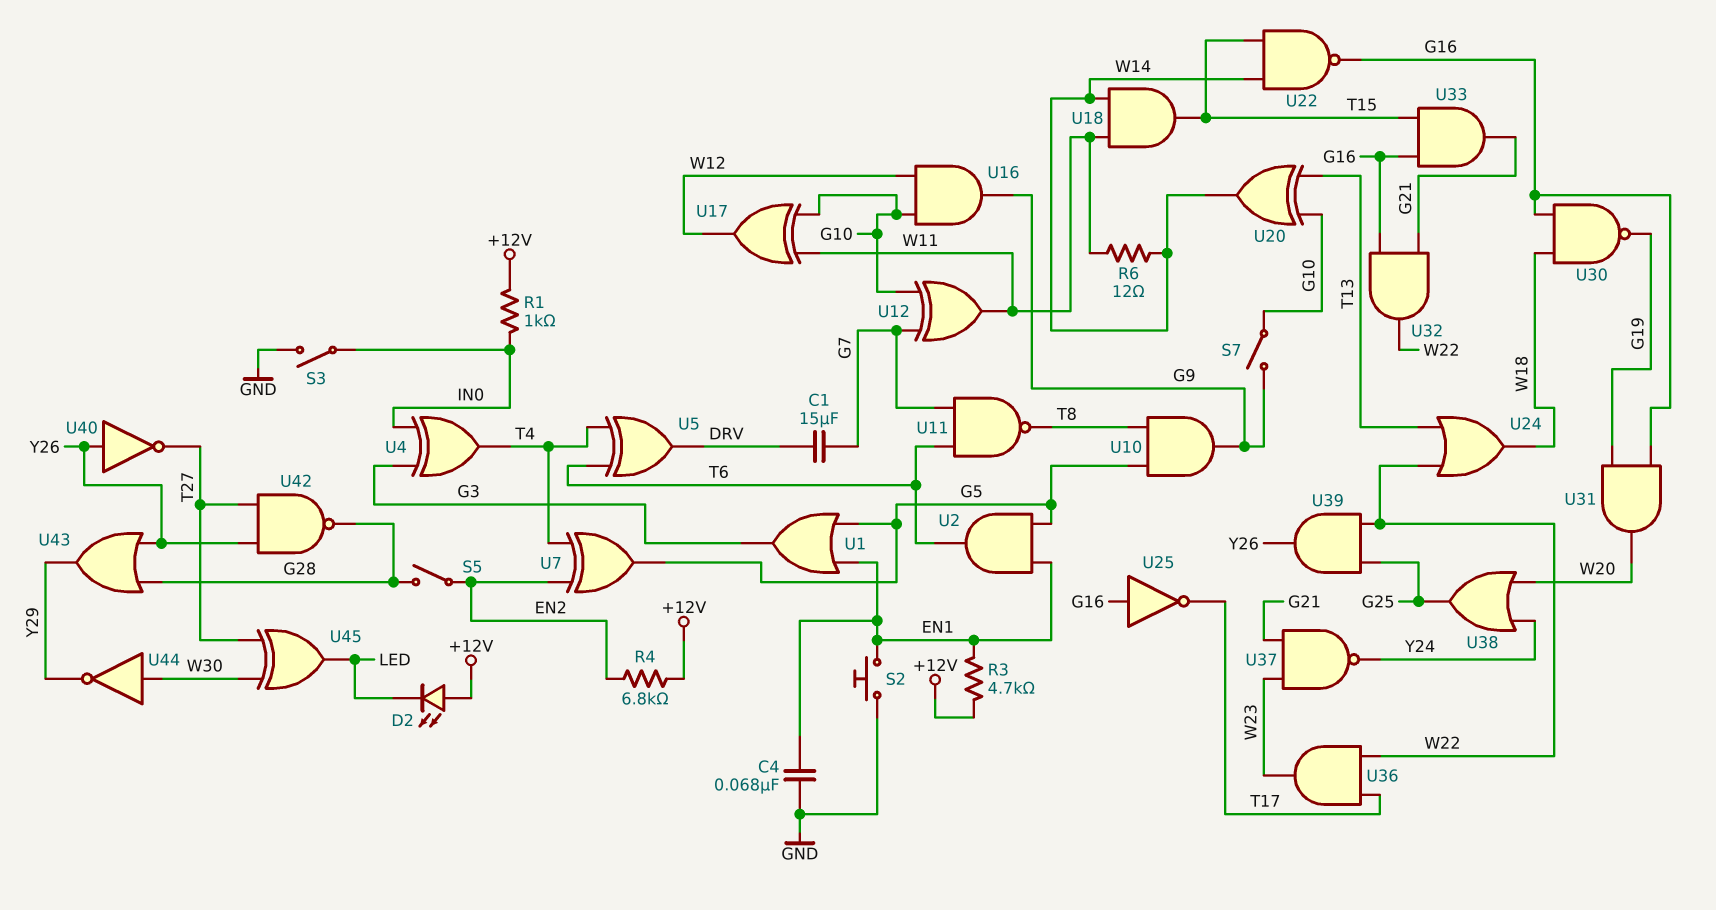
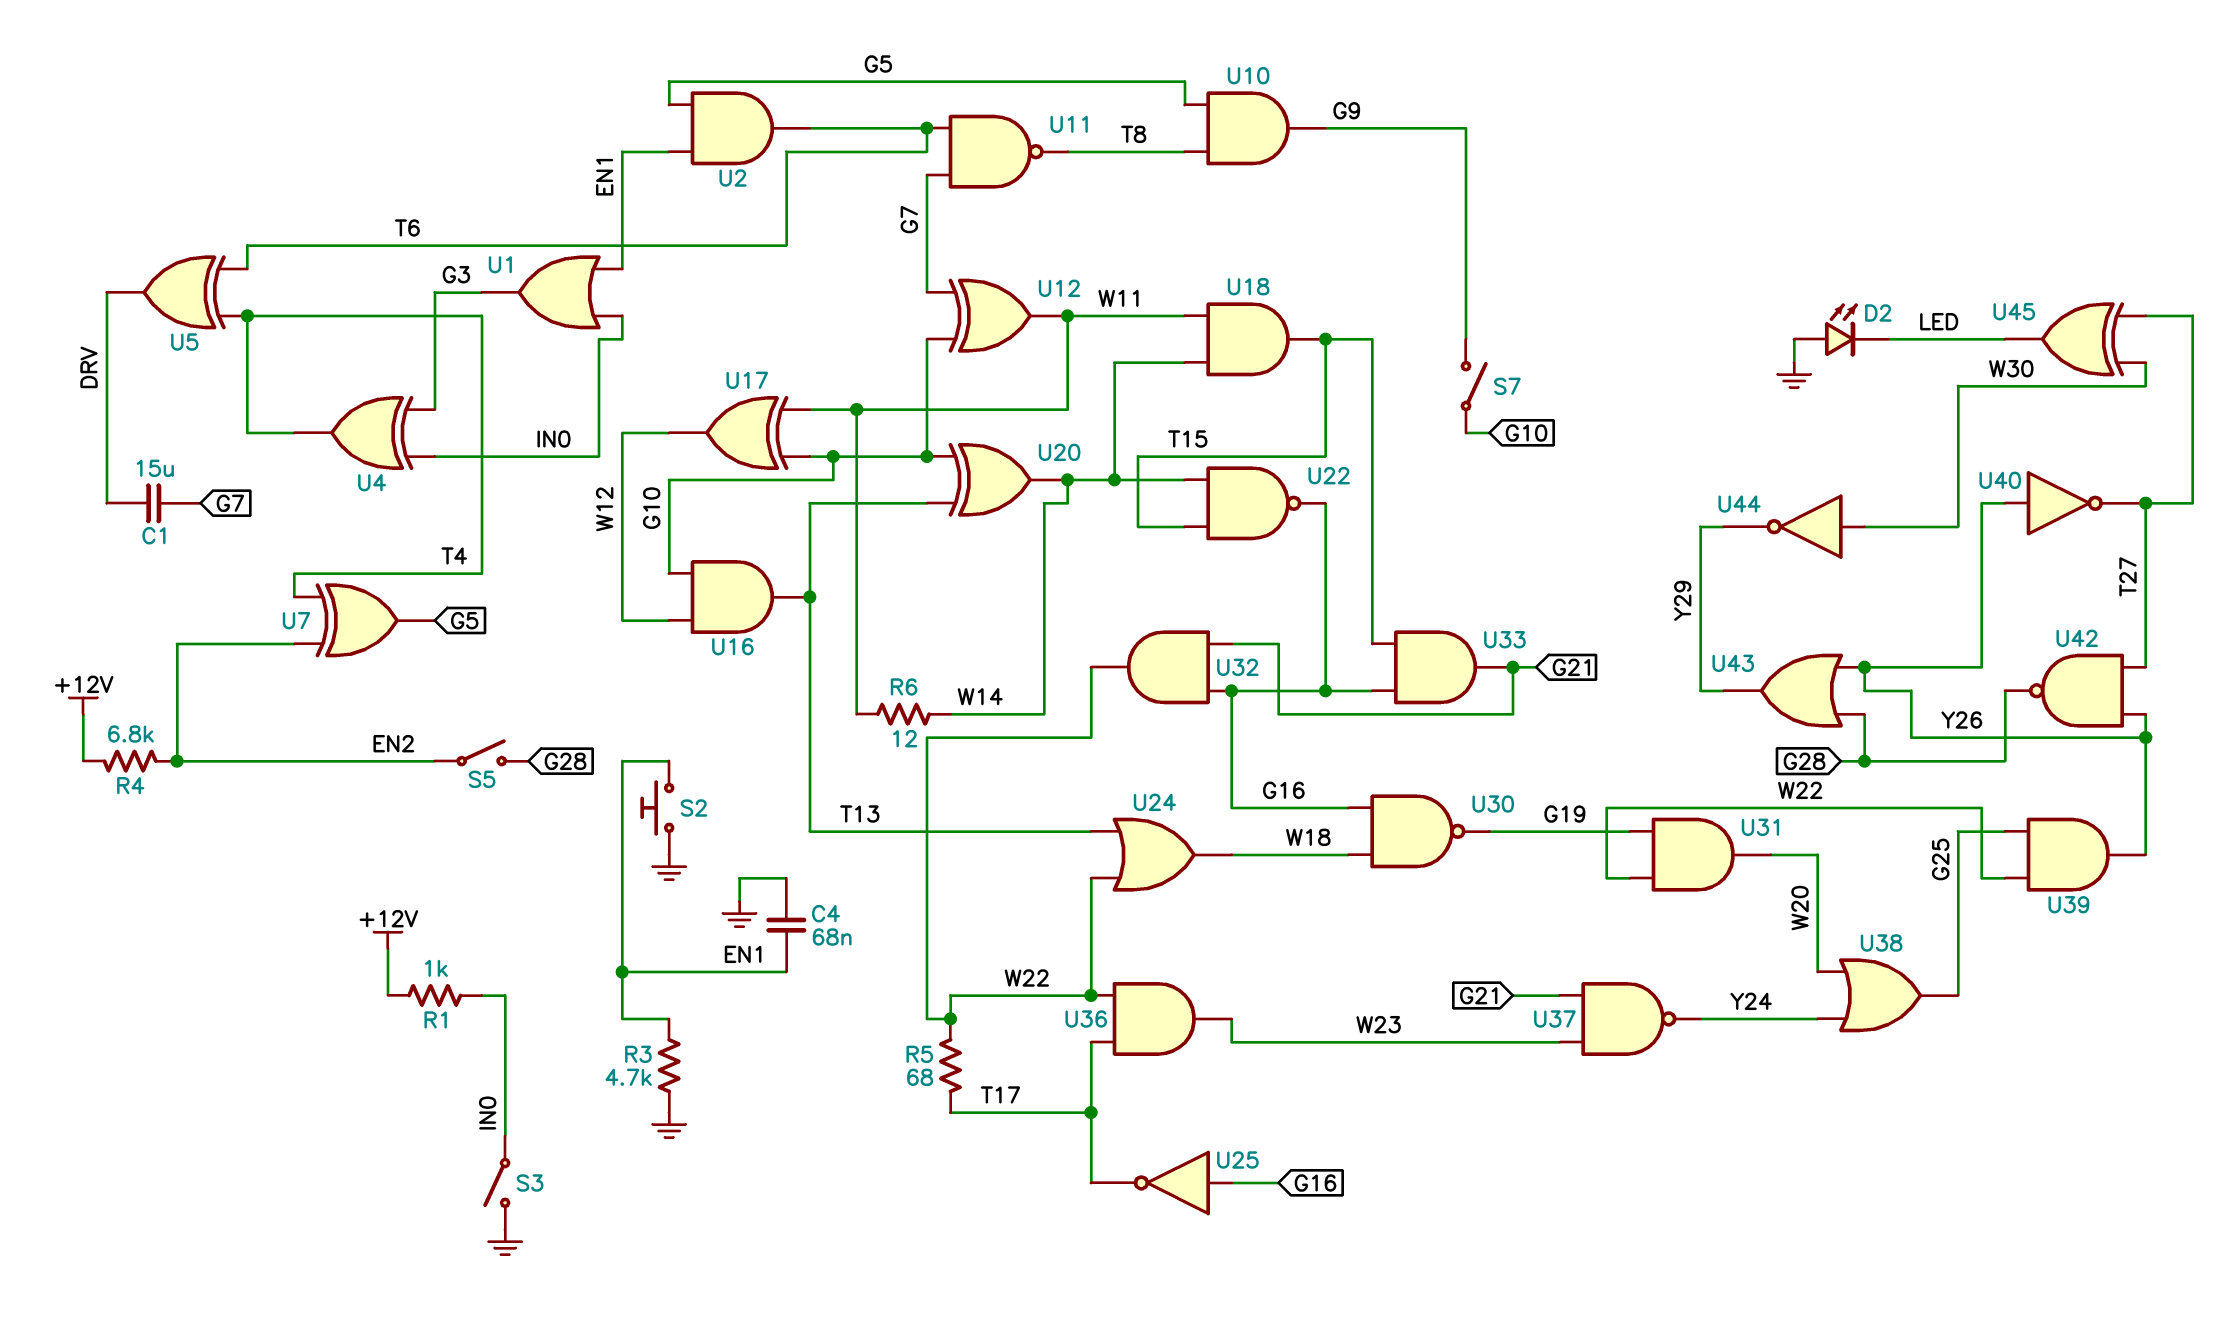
D2: LED (A +12V, K LED) -> LED (A GND, K LED)
R3: 4.7k (+12V, EN1) -> 4.7k (EN1, GND)
R5: none -> 68 (T17, W22)
U1: OR (in EN1, in G5, out G3) -> OR (in EN1, in IN0, out G3)
U16: AND (in G10, in W12, out G9) -> AND (in G10, in W12, out T13)
U31: AND (in G16, in G19, out W20) -> AND (in G19, in W22, out W20)

